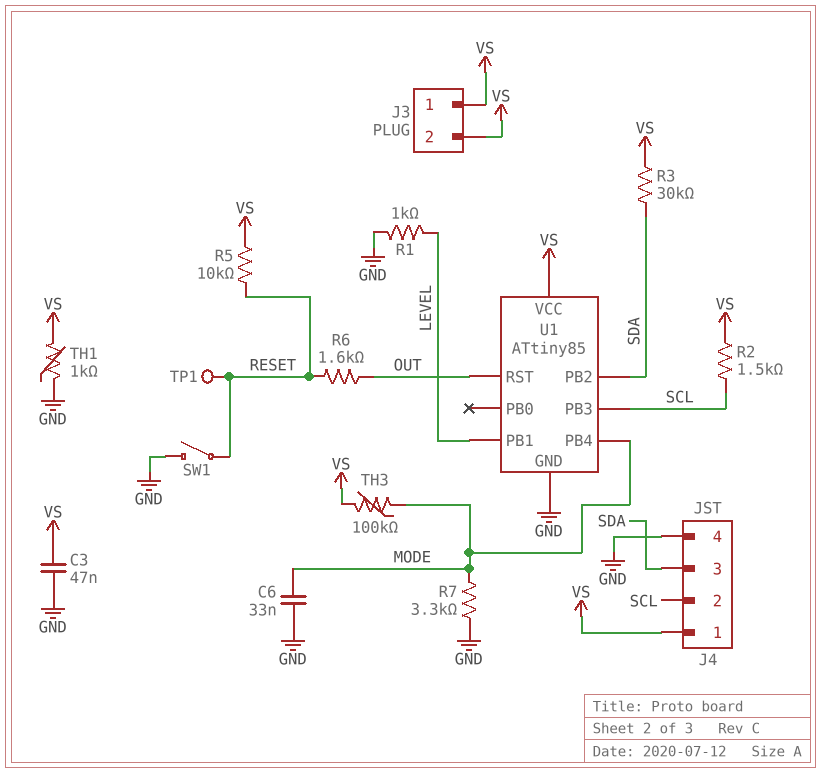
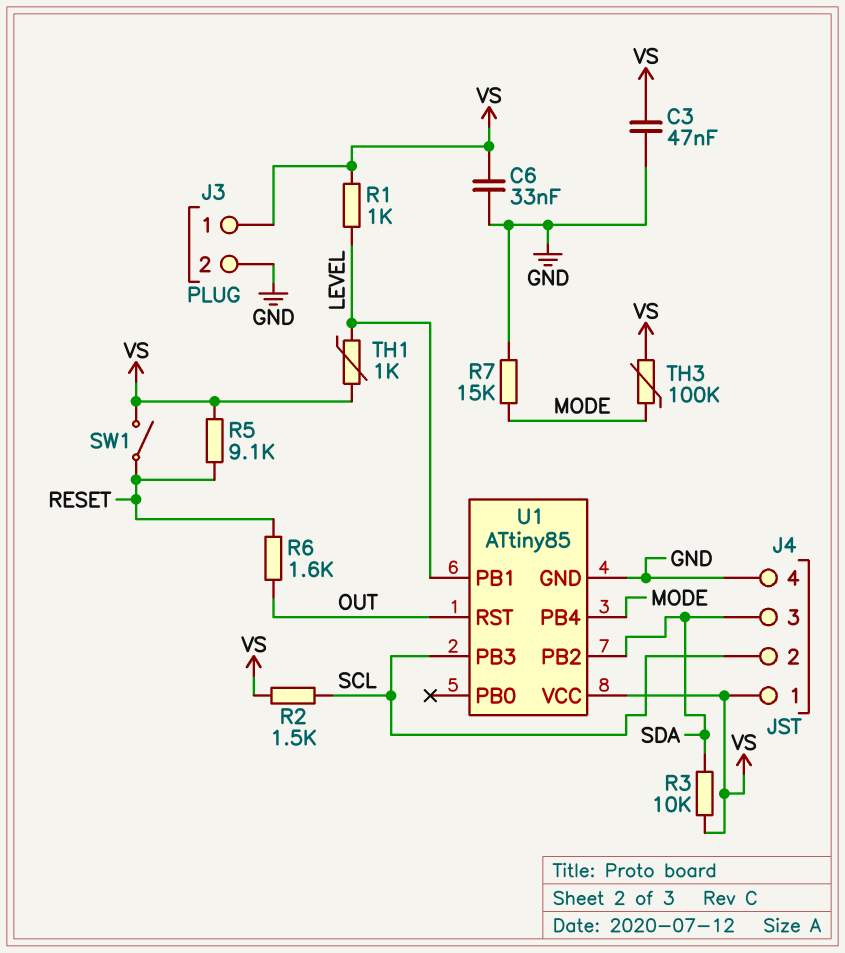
C6: 33nF (GND, MODE) -> 33nF (GND, VS)
J3 pin 2: VS -> GND
R1: 1k (GND, LEVEL) -> 1k (LEVEL, VS)
R3: 30k (SDA, VS) -> 10k (SDA, VS)
R5: 10k (RESET, VS) -> 9.1k (RESET, VS)
R7: 3.3k (GND, MODE) -> 15k (GND, MODE)
SW1: switch (GND, RESET) -> switch (RESET, VS)
TH1: 1k (GND, VS) -> 1k (LEVEL, VS)
TP1: test point (RESET) -> none

